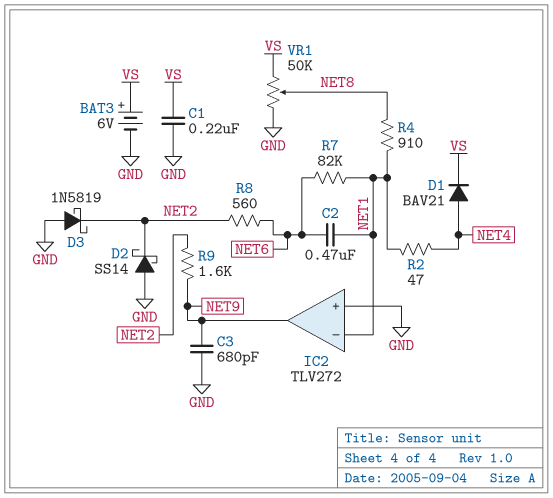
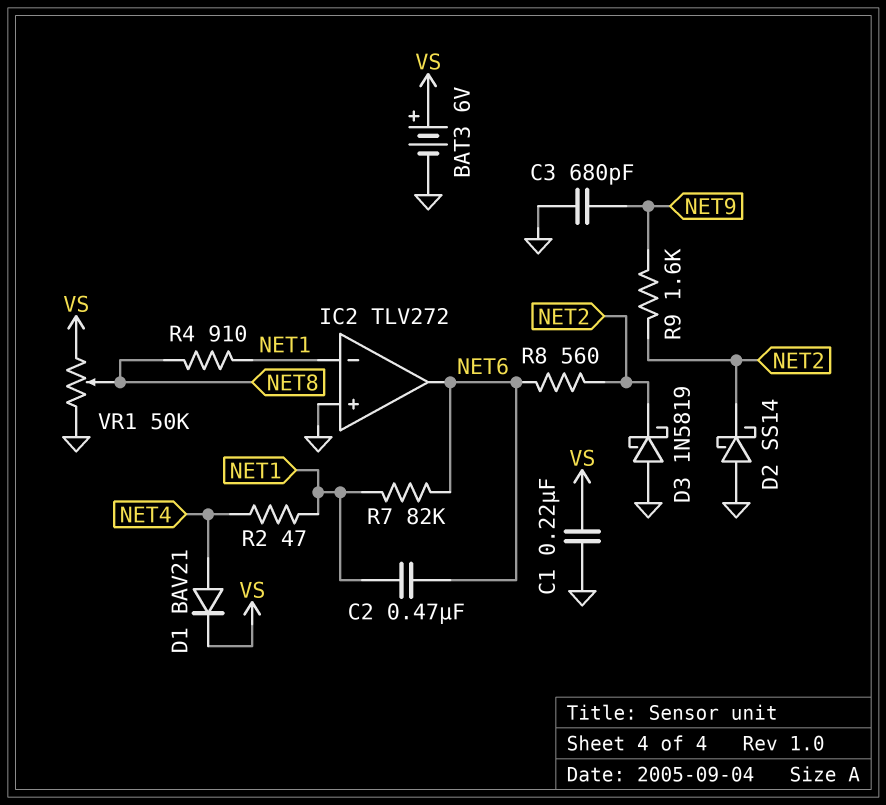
IC2 pin out: NET9 -> NET6

